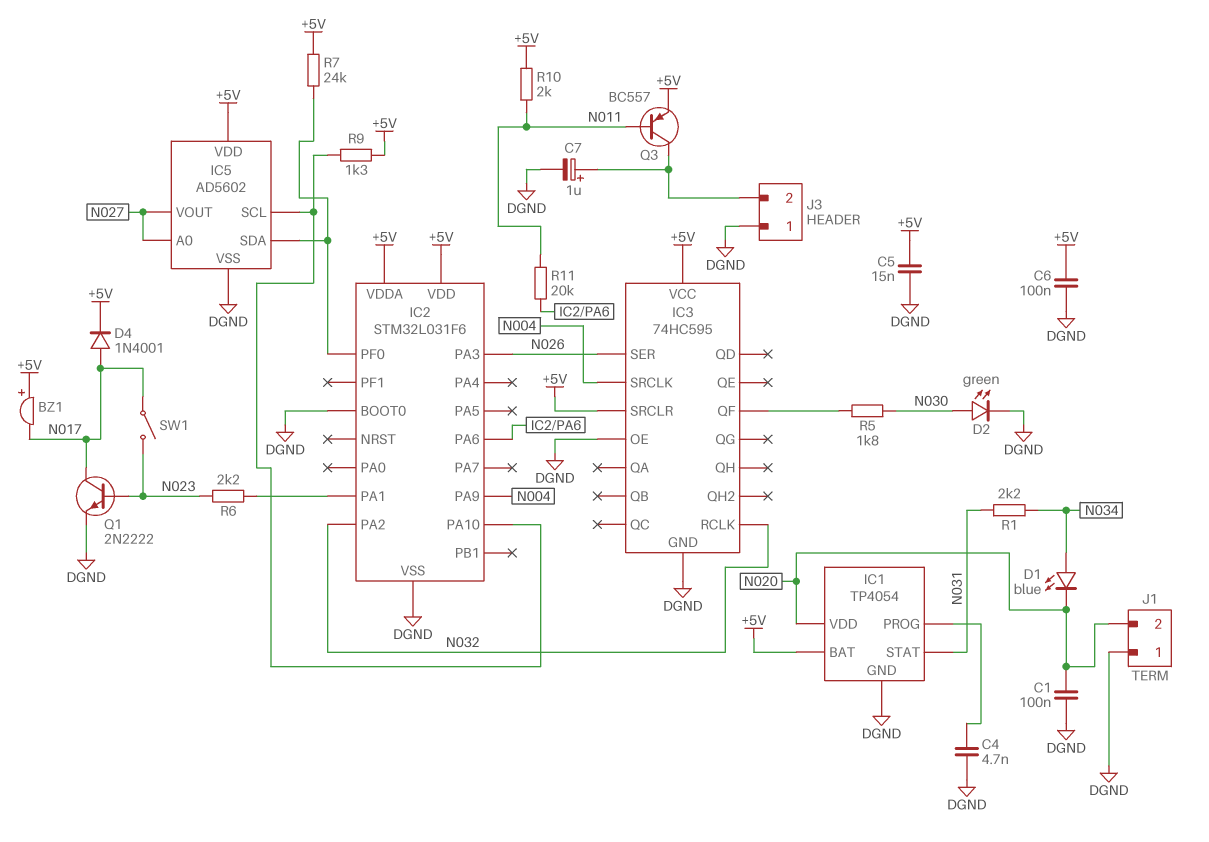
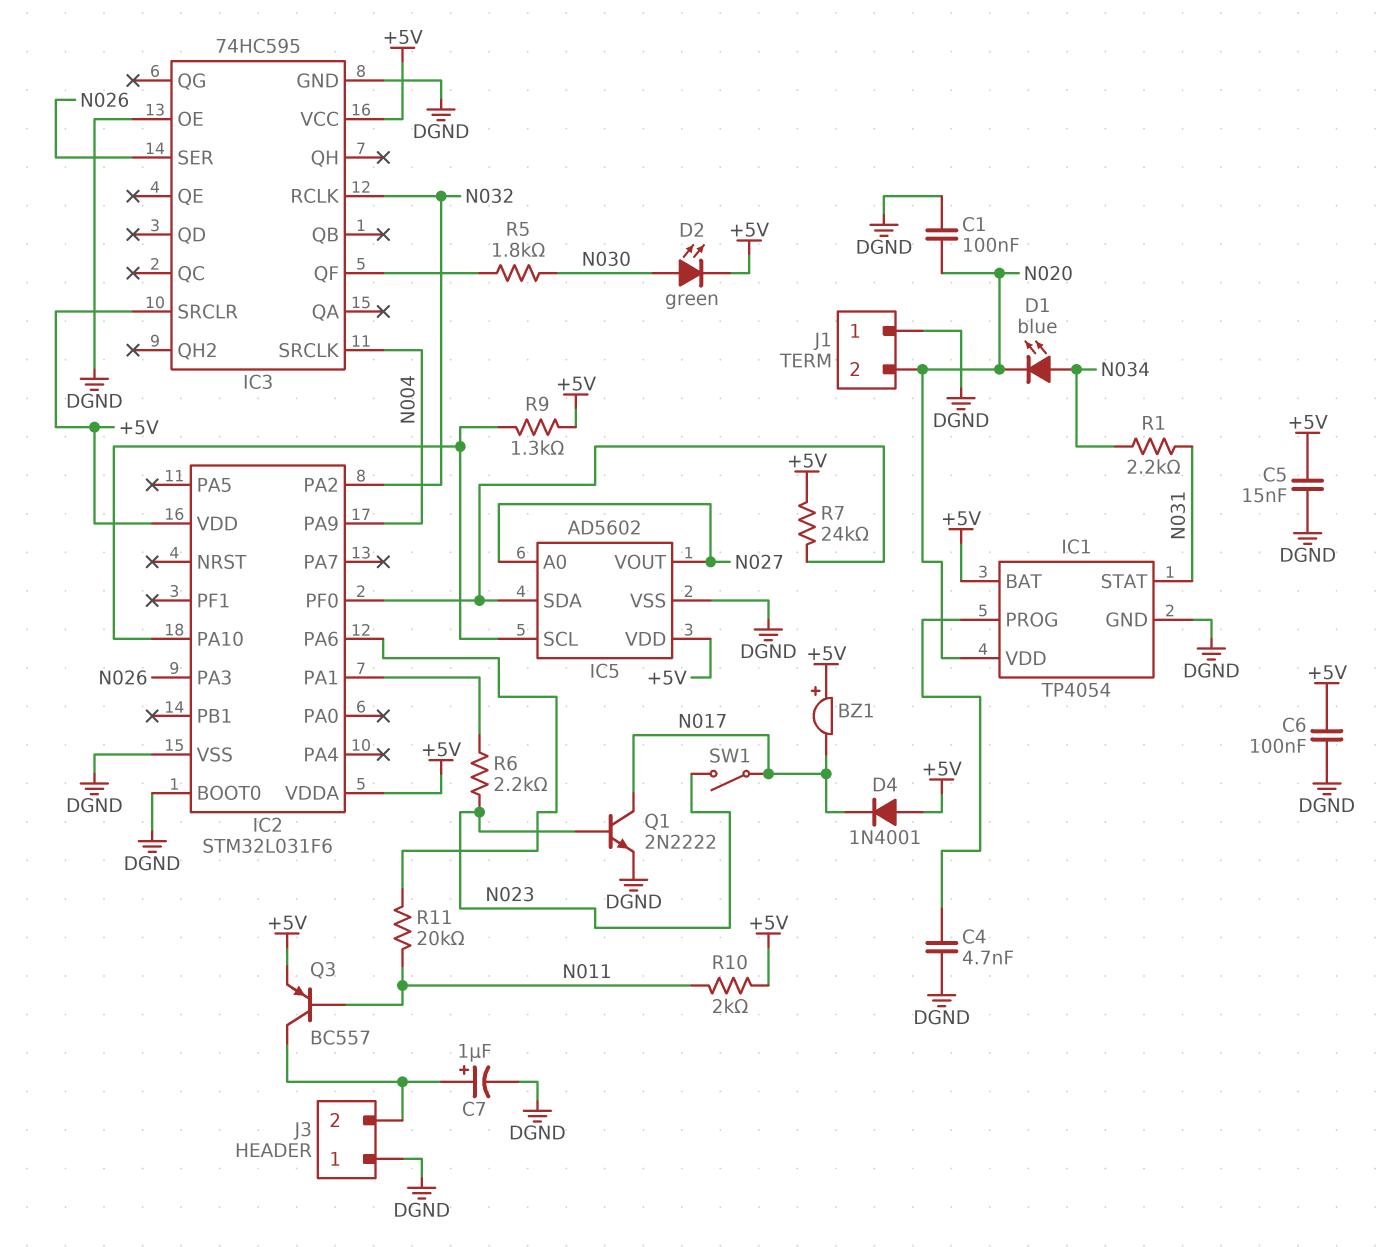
D2: LED green (A N030, K DGND) -> LED green (A N030, K +5V)
D4: diode 1N4001 (A N017, K +5V) -> diode 1N4001 (A +5V, K N017)

